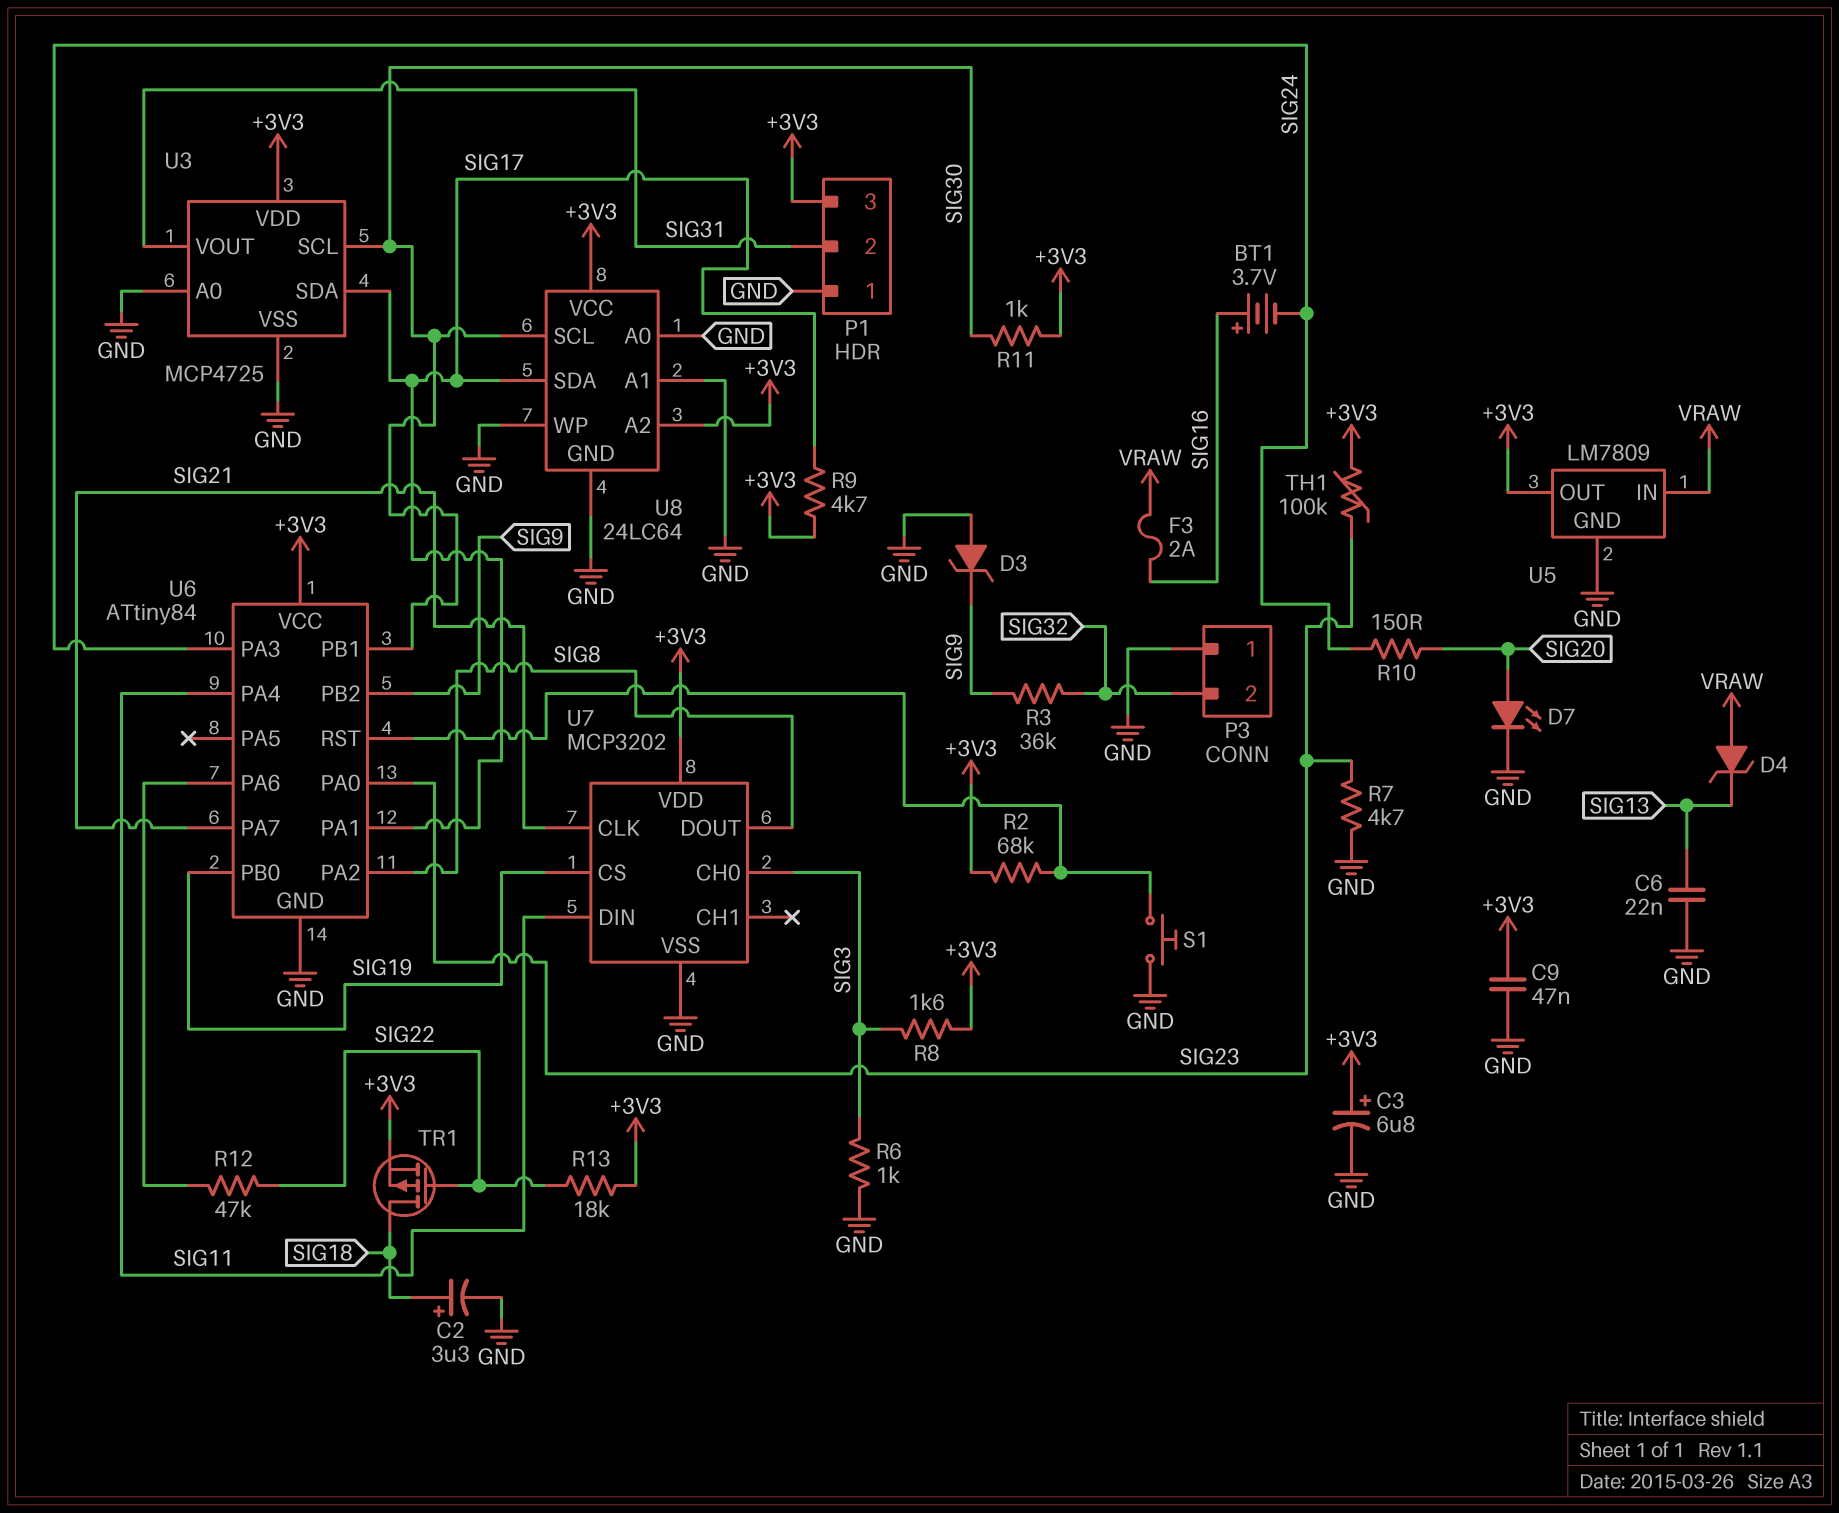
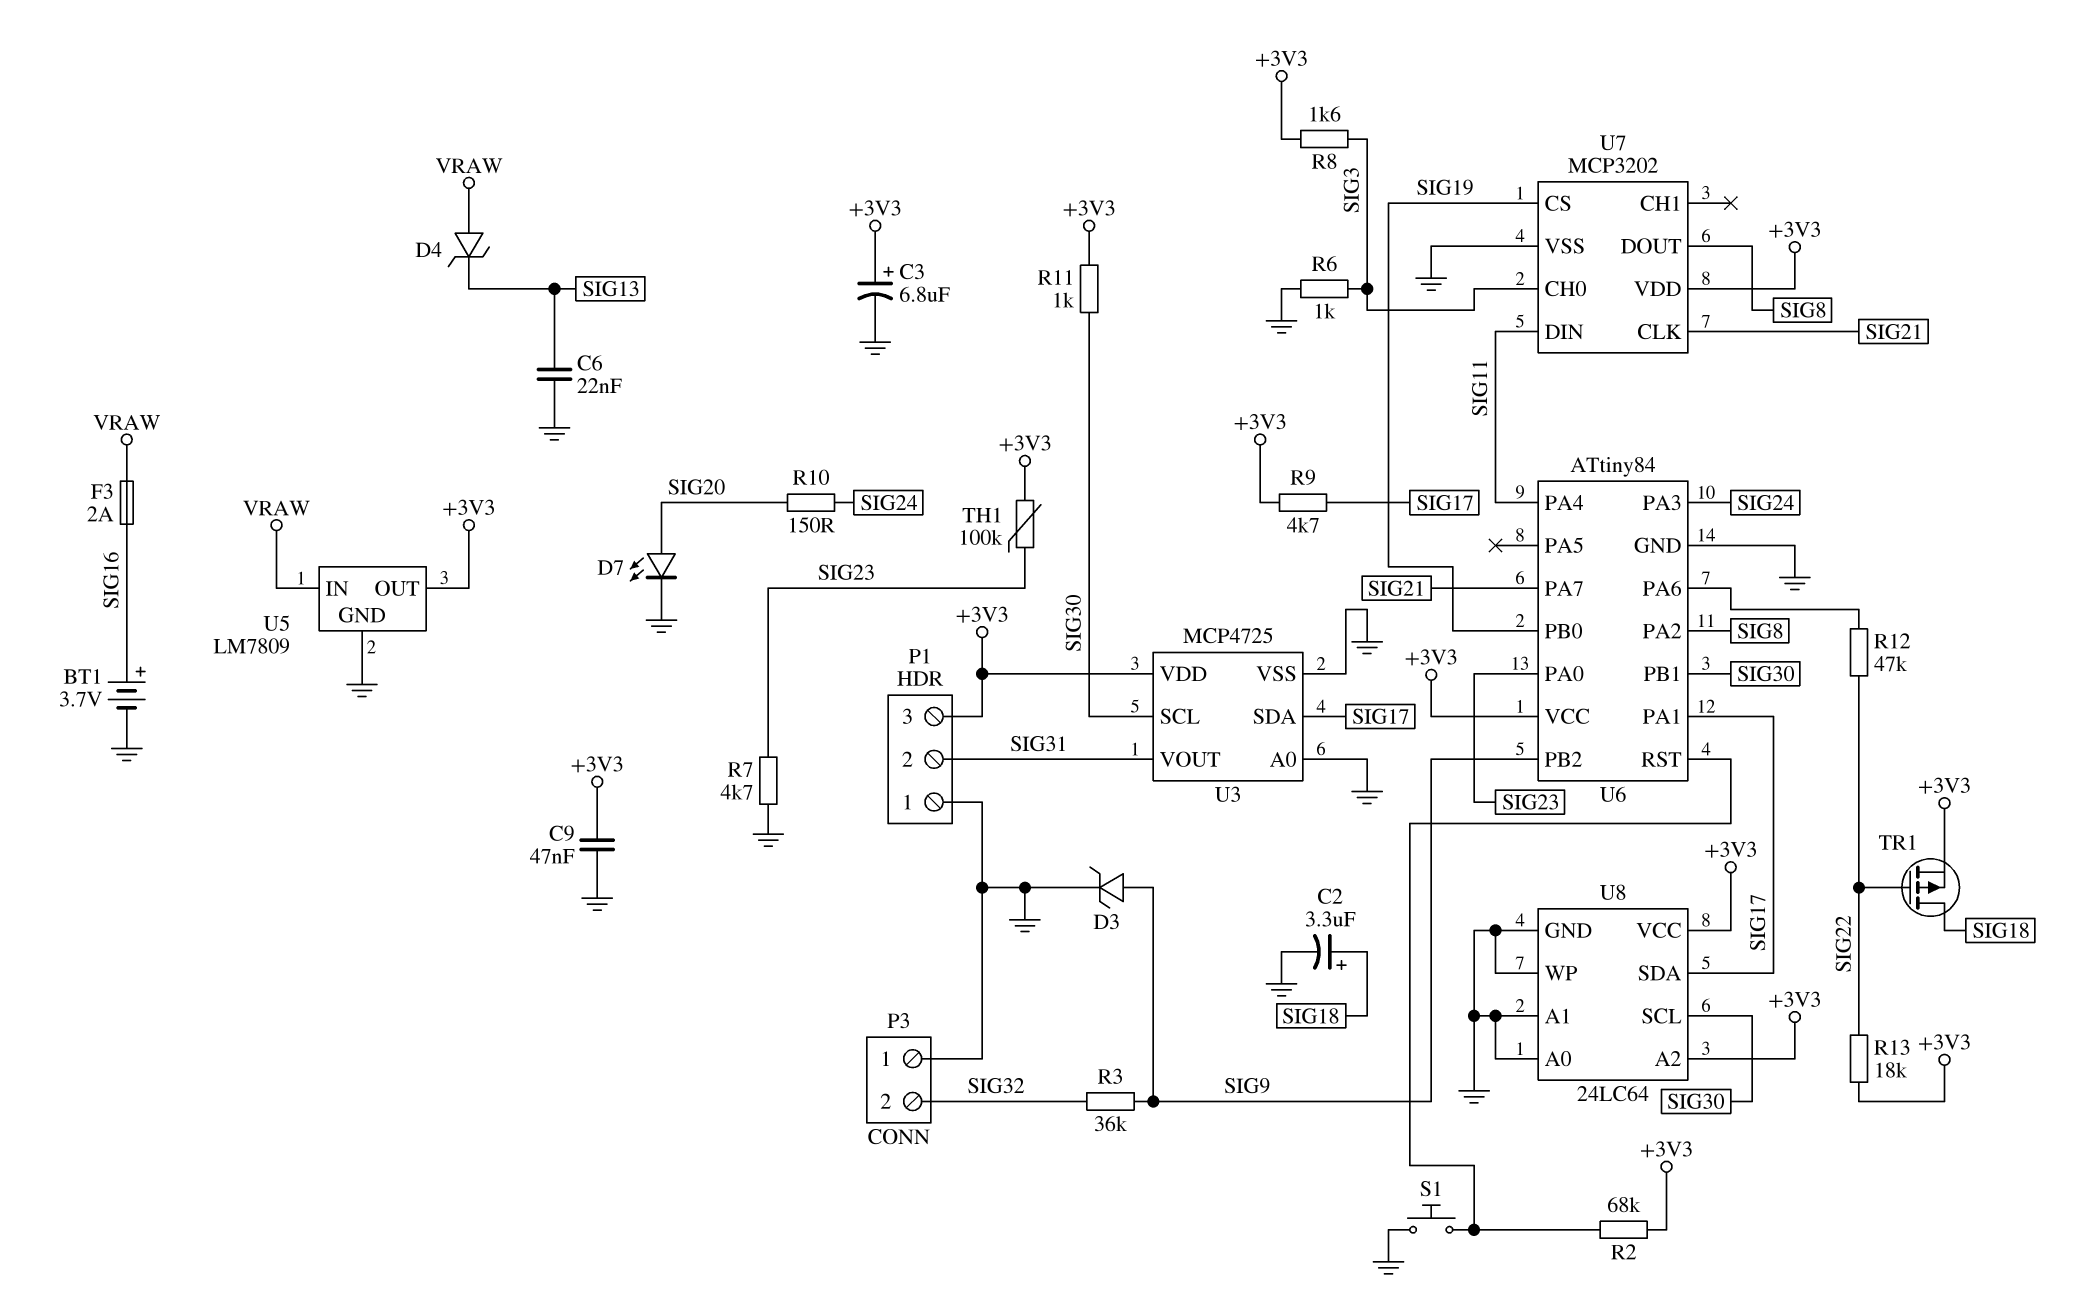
BT1: 3.7V (plus SIG16, minus SIG24) -> 3.7V (plus SIG16, minus GND)
D3: zener (A GND, K SIG9) -> zener (A SIG9, K GND)

